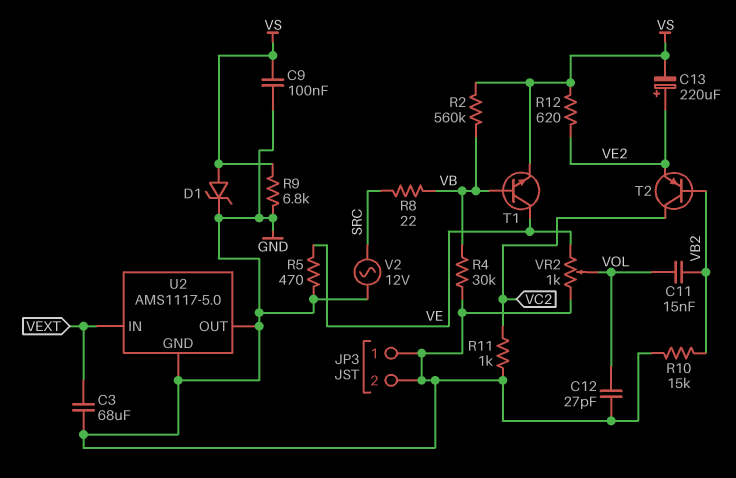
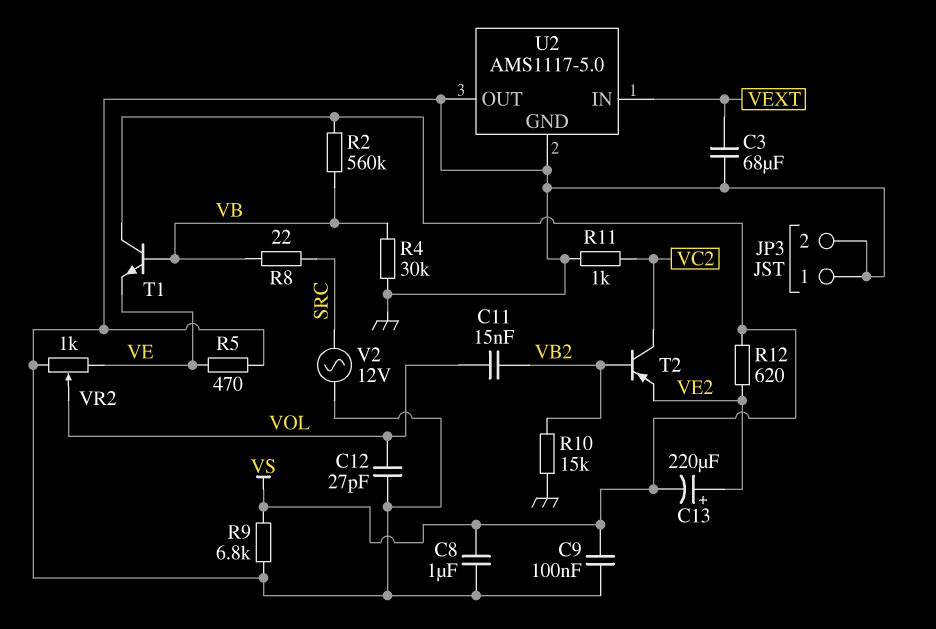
C8: none -> 1uF (GND, VS)
D1: zener (A VS, K GND) -> none
T1: NPN (B VB, C VE, E VS) -> NPN (B VB, C VS, E VE)

